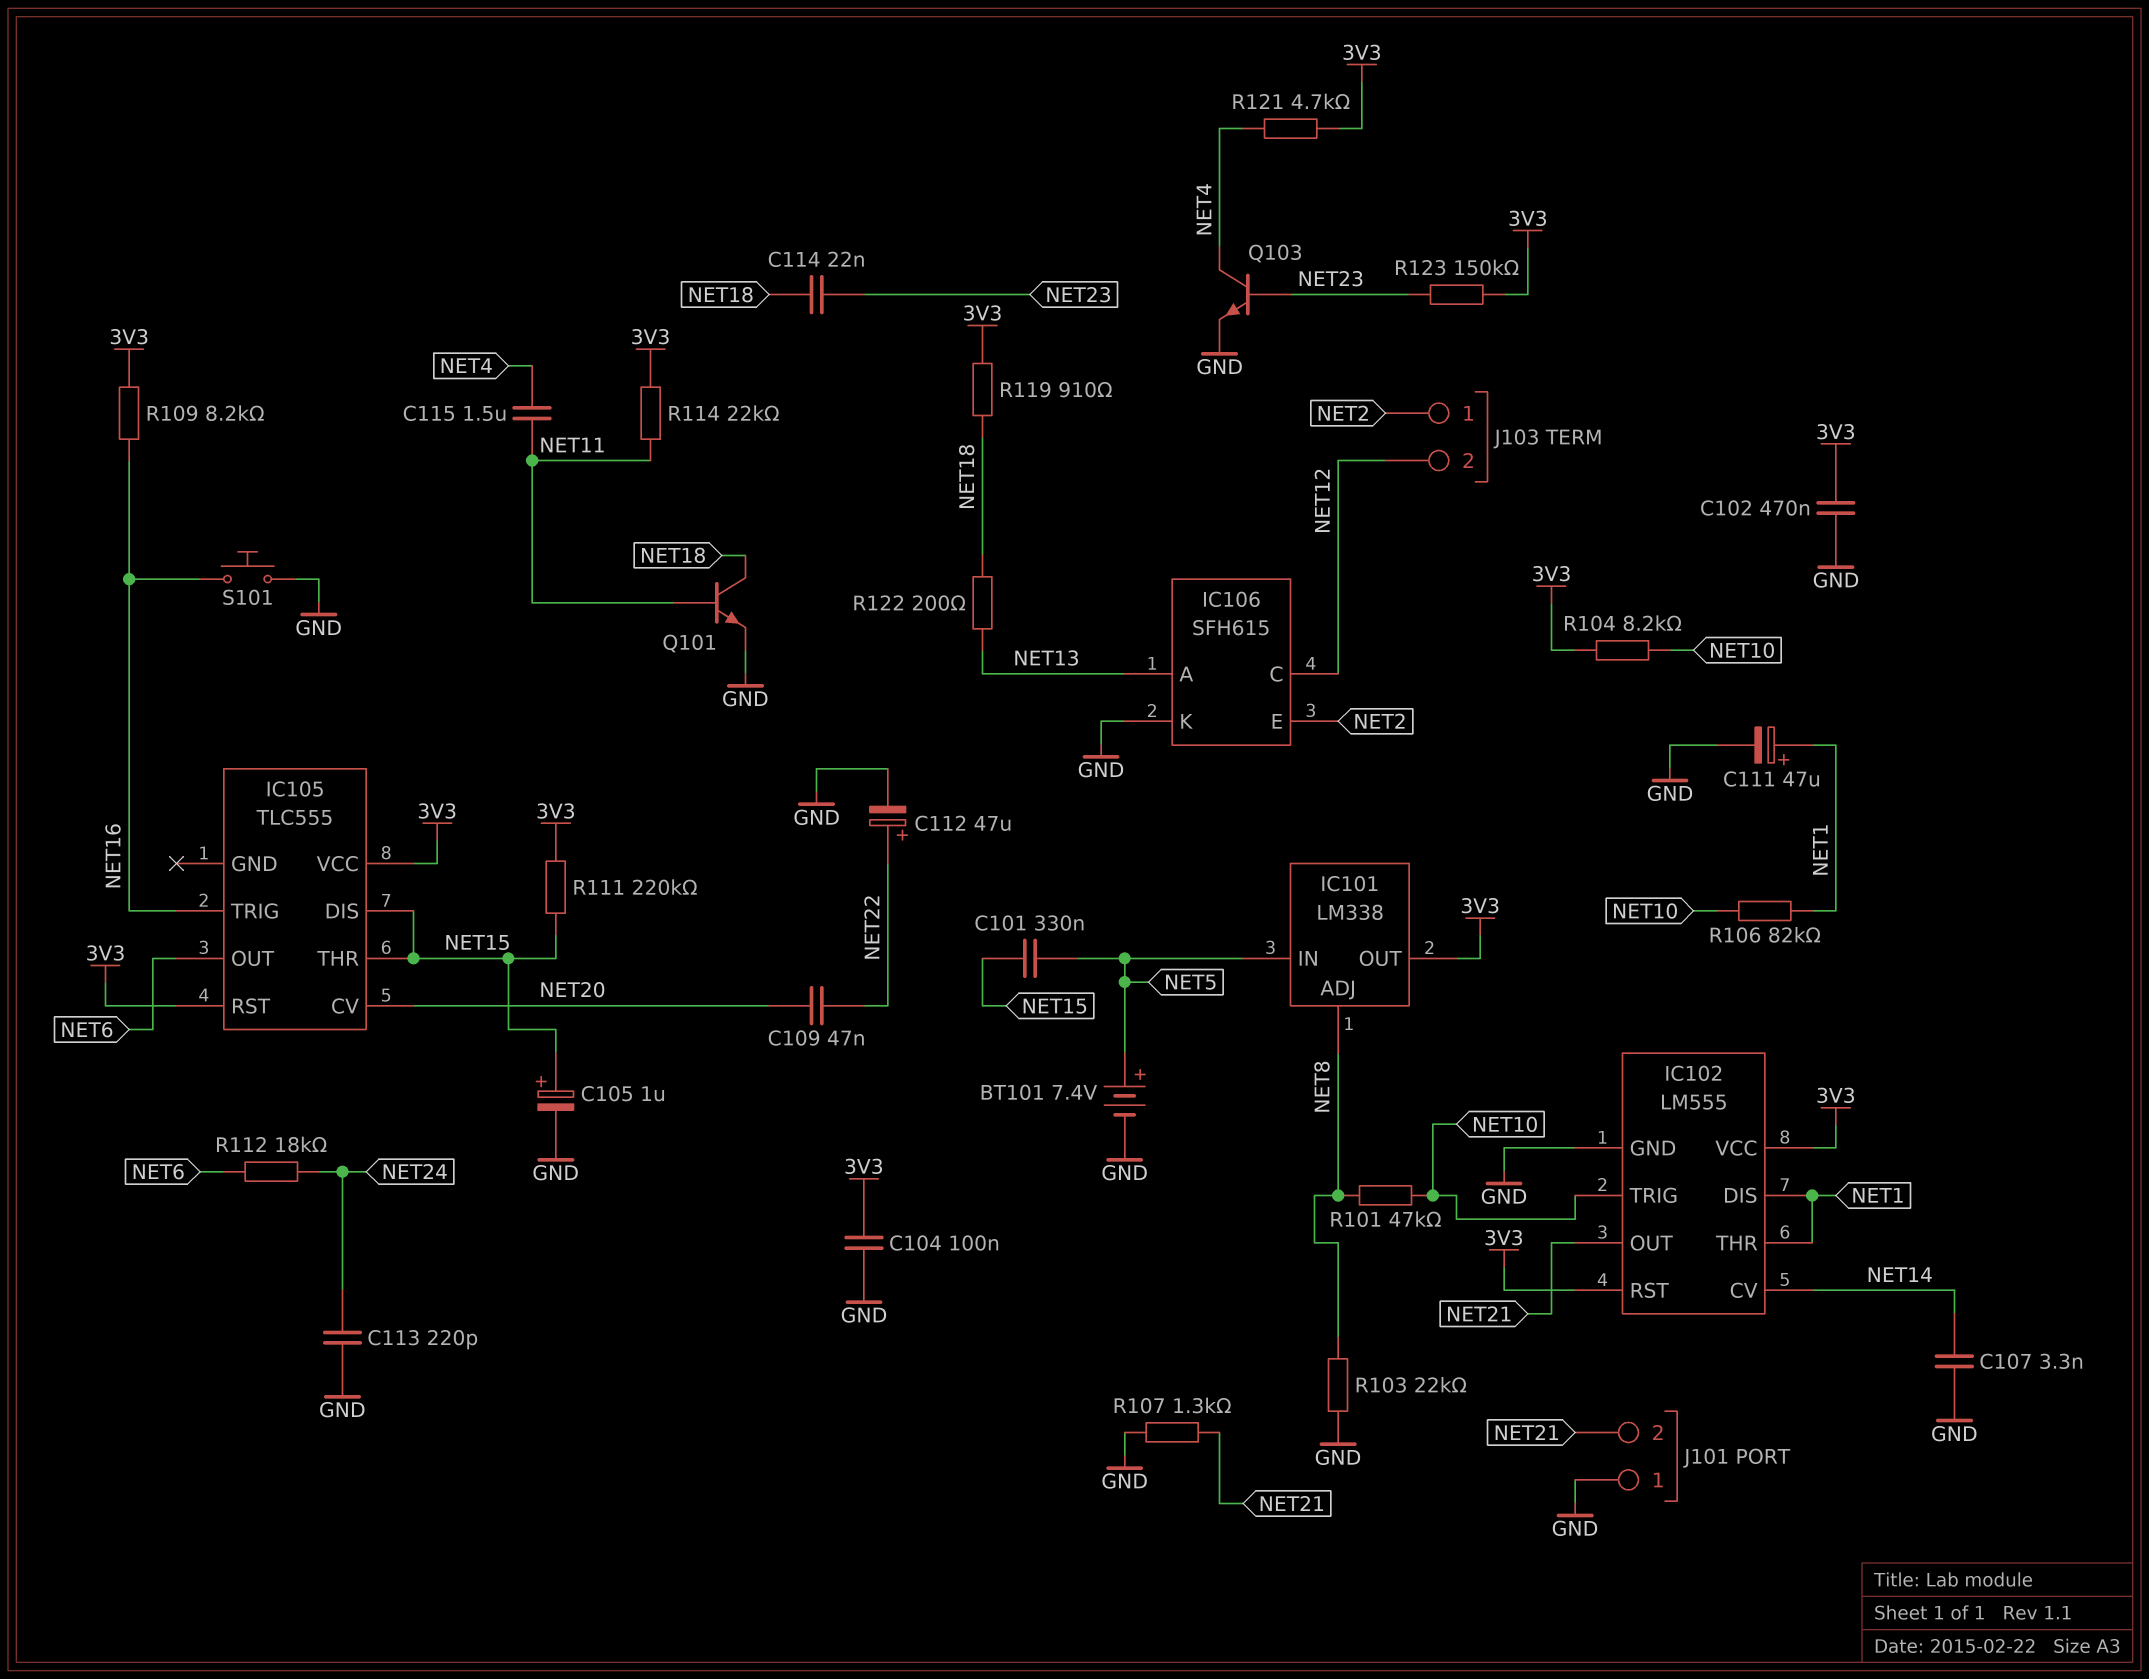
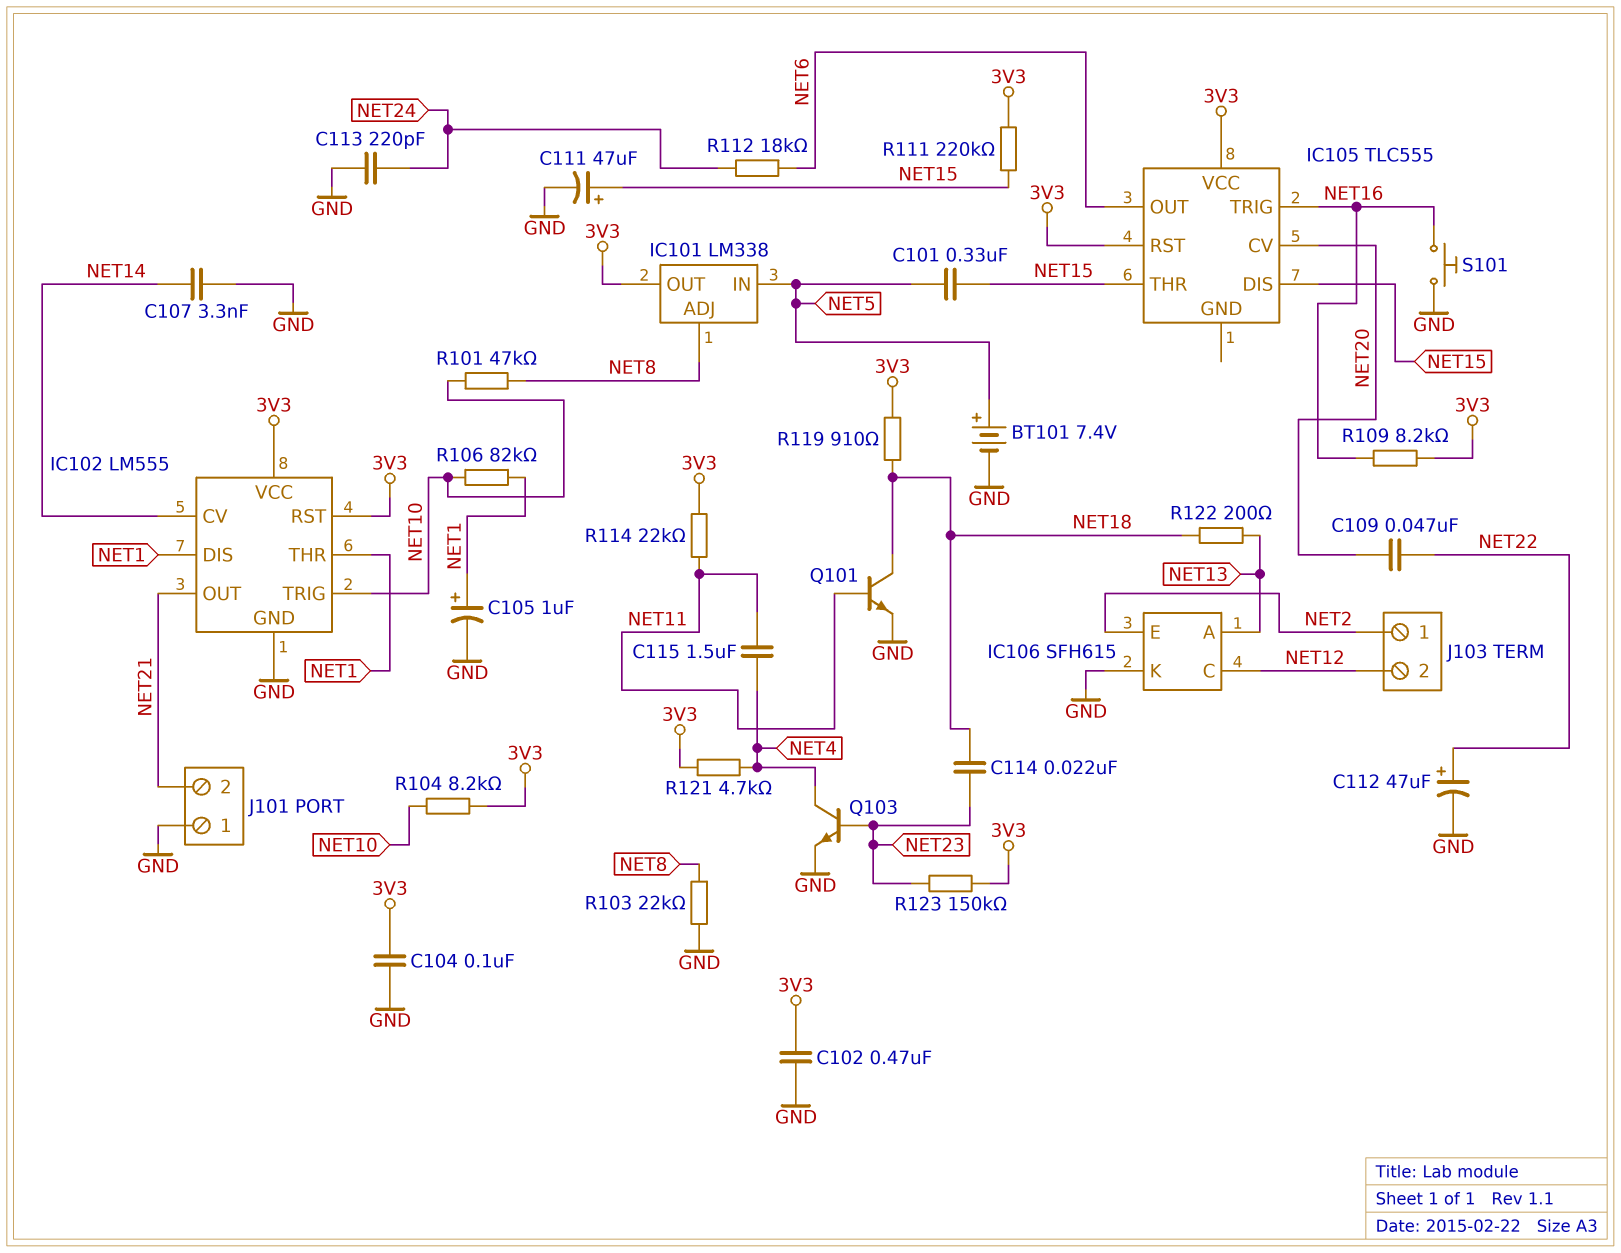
C105: 1uF (plus NET15, minus GND) -> 1uF (plus NET1, minus GND)
C111: 47uF (plus NET1, minus GND) -> 47uF (plus NET15, minus GND)
R107: 1.3k (GND, NET21) -> none

